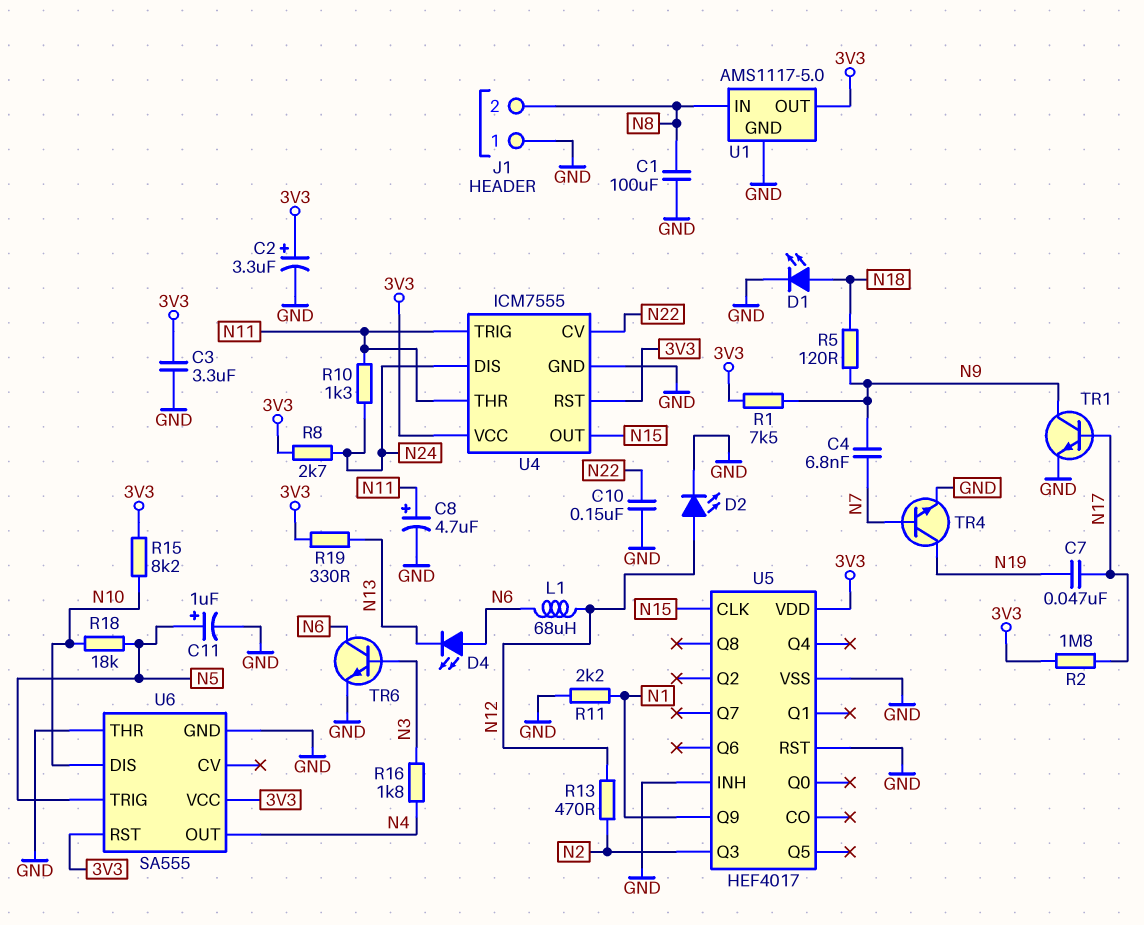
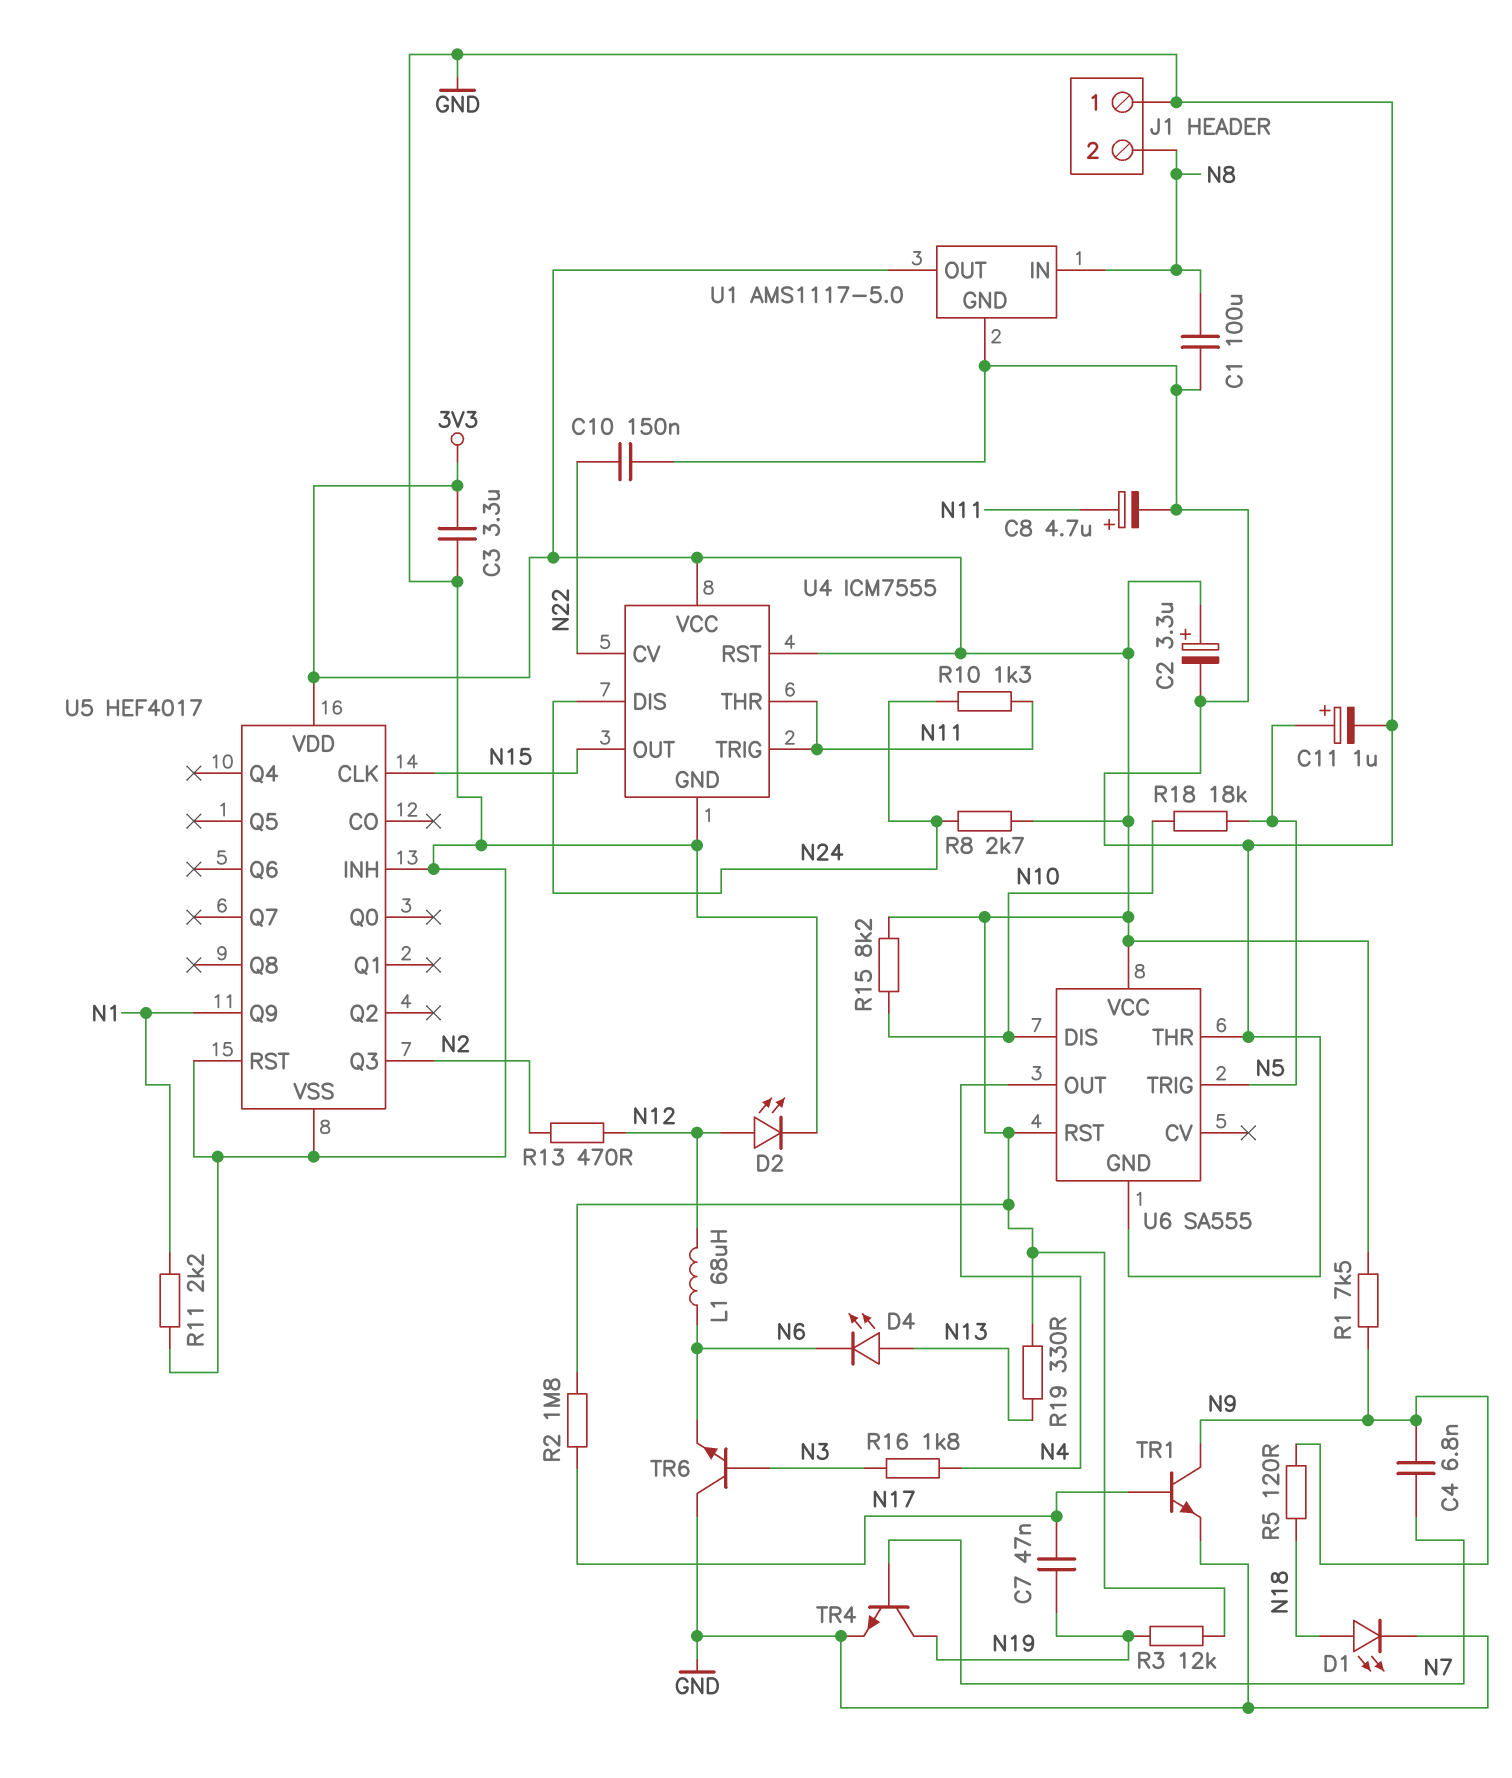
D4: LED (A N6, K N13) -> LED (A N13, K N6)
R3: none -> 12k (3V3, N19)
TR6: NPN (B N3, C N6, E GND) -> NPN (B N3, C GND, E N6)

